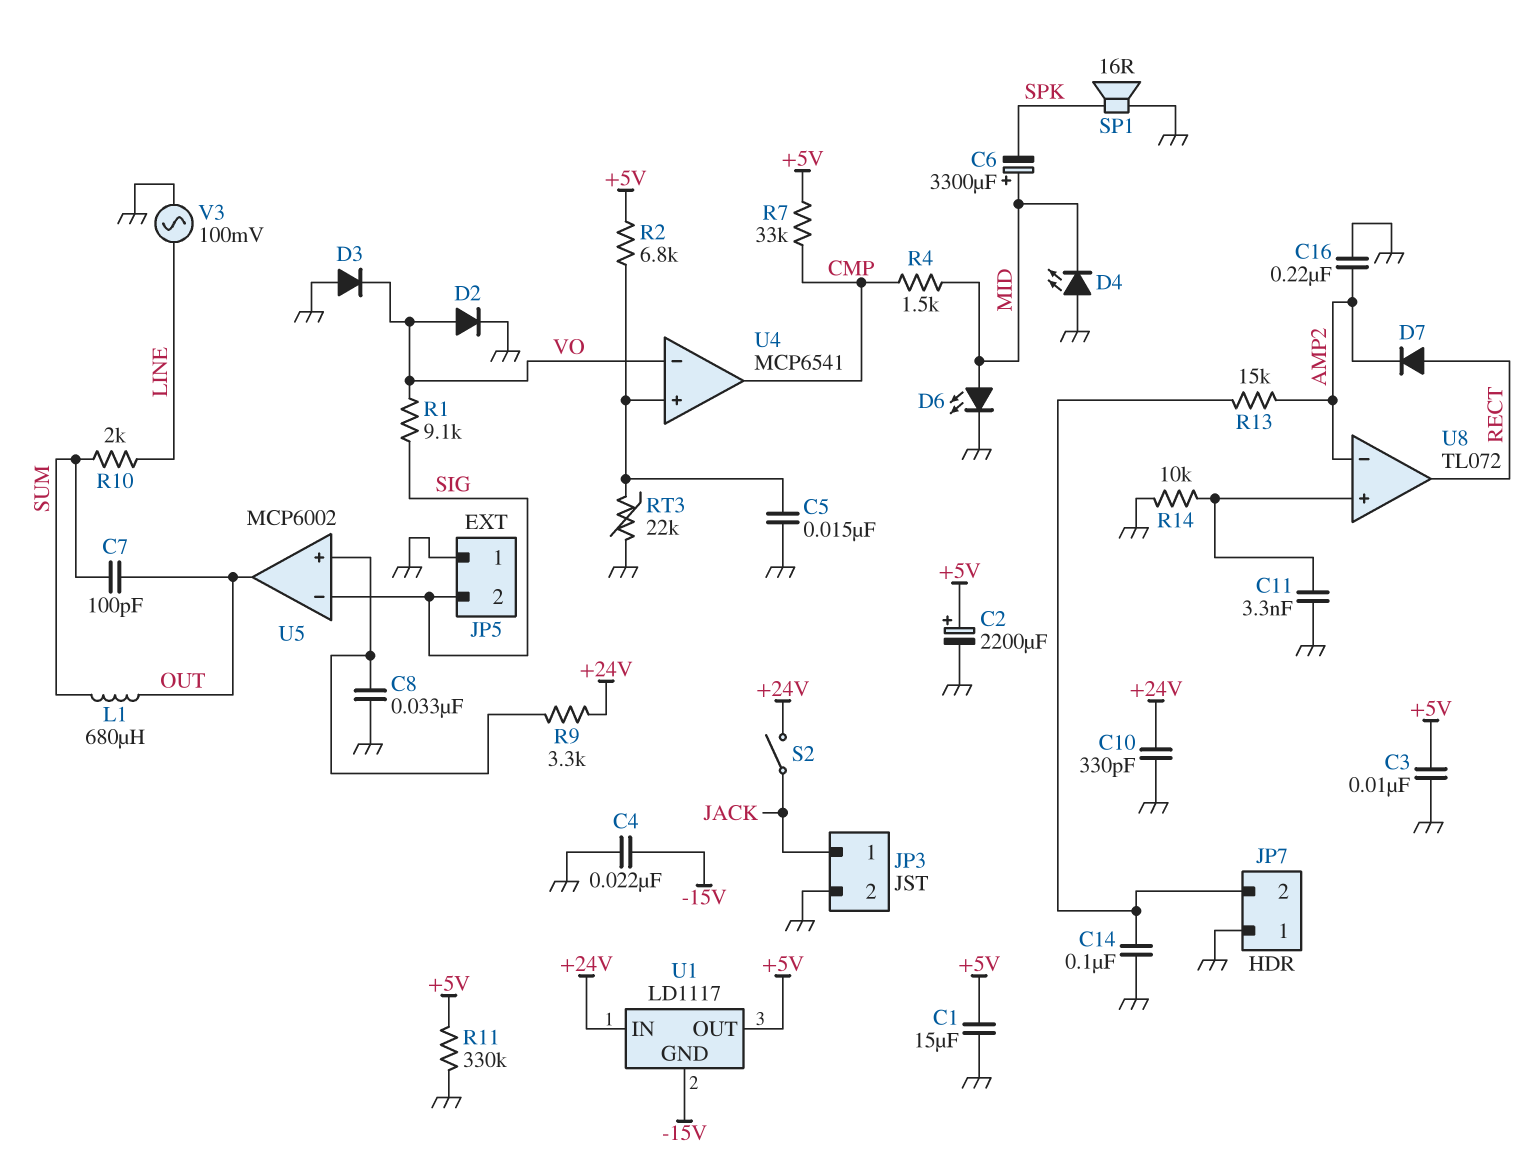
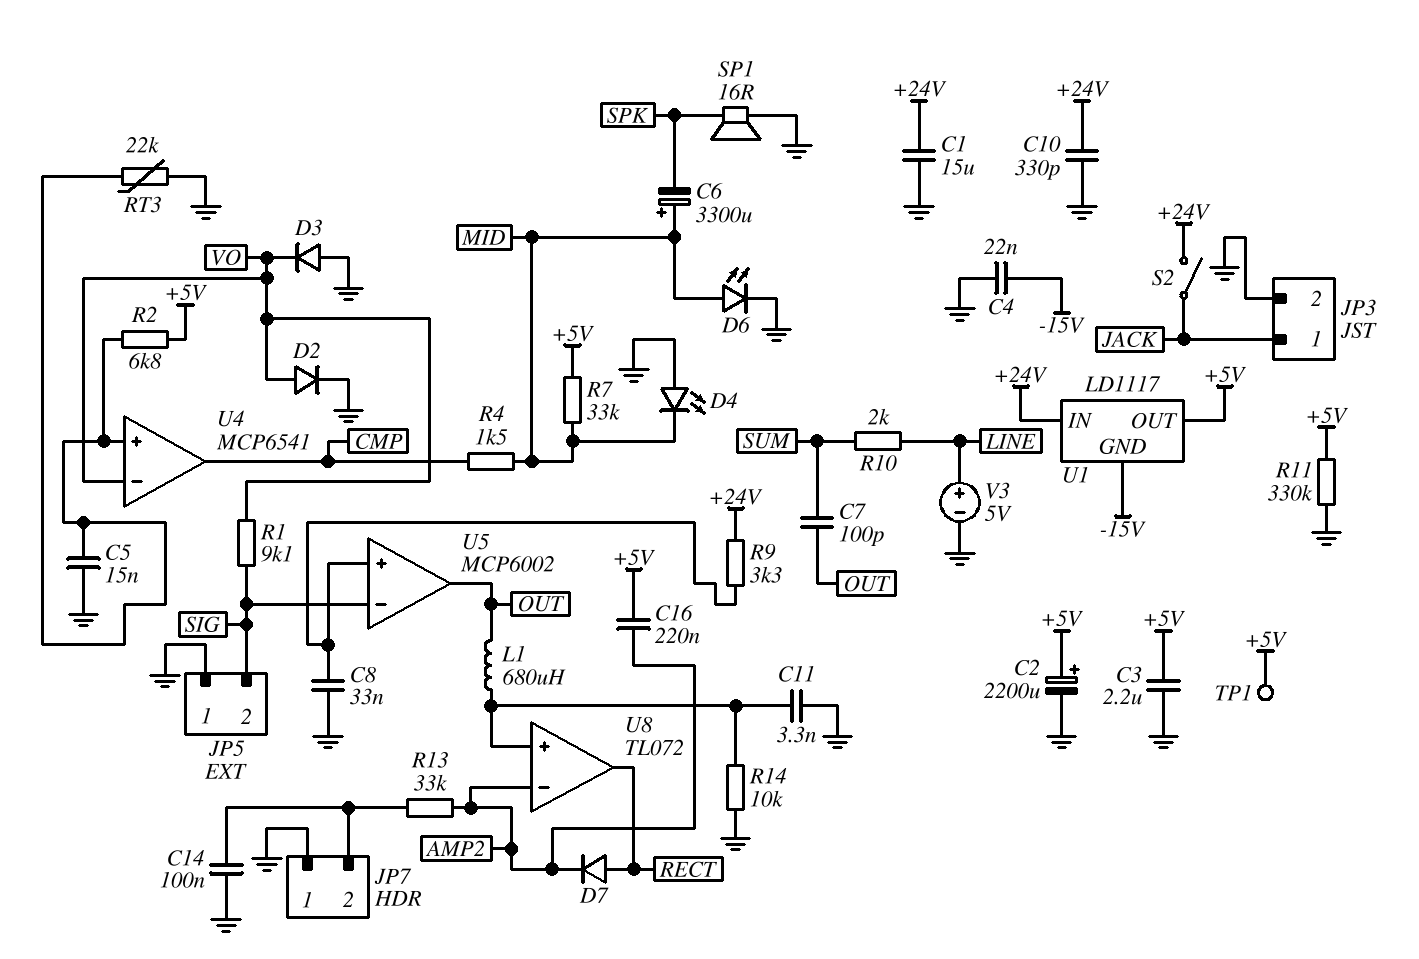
C1: 15uF (+5V, GND) -> 15uF (+24V, GND)
C3: 10nF (+5V, GND) -> 2.2uF (+5V, GND)
C16: 220nF (AMP2, GND) -> 220nF (+5V, AMP2)
L1: 680uH (OUT, SUM) -> 680uH (OUT, U8/in+)
R7: 33k (+5V, CMP) -> 33k (+5V, MID)
R13: 15k (AMP2, JP7/2) -> 33k (AMP2, JP7/2)
TP1: none -> test point (+5V)
V3: AC 100mV (GND, LINE) -> 5V (plus LINE, minus GND)

